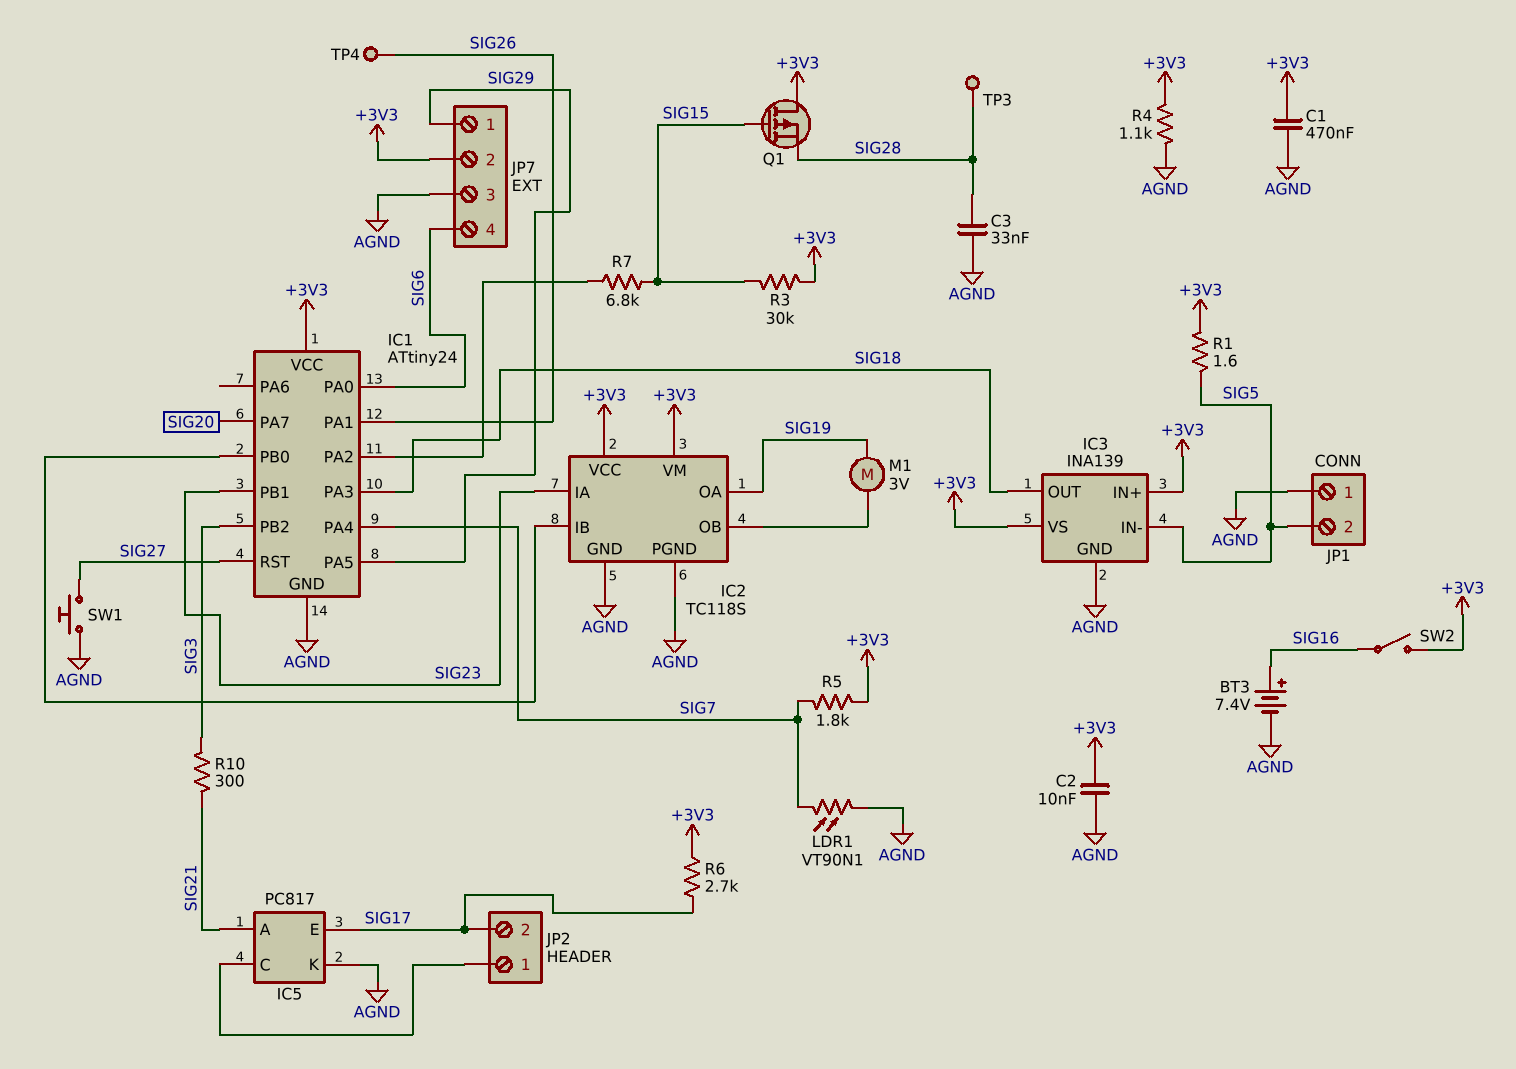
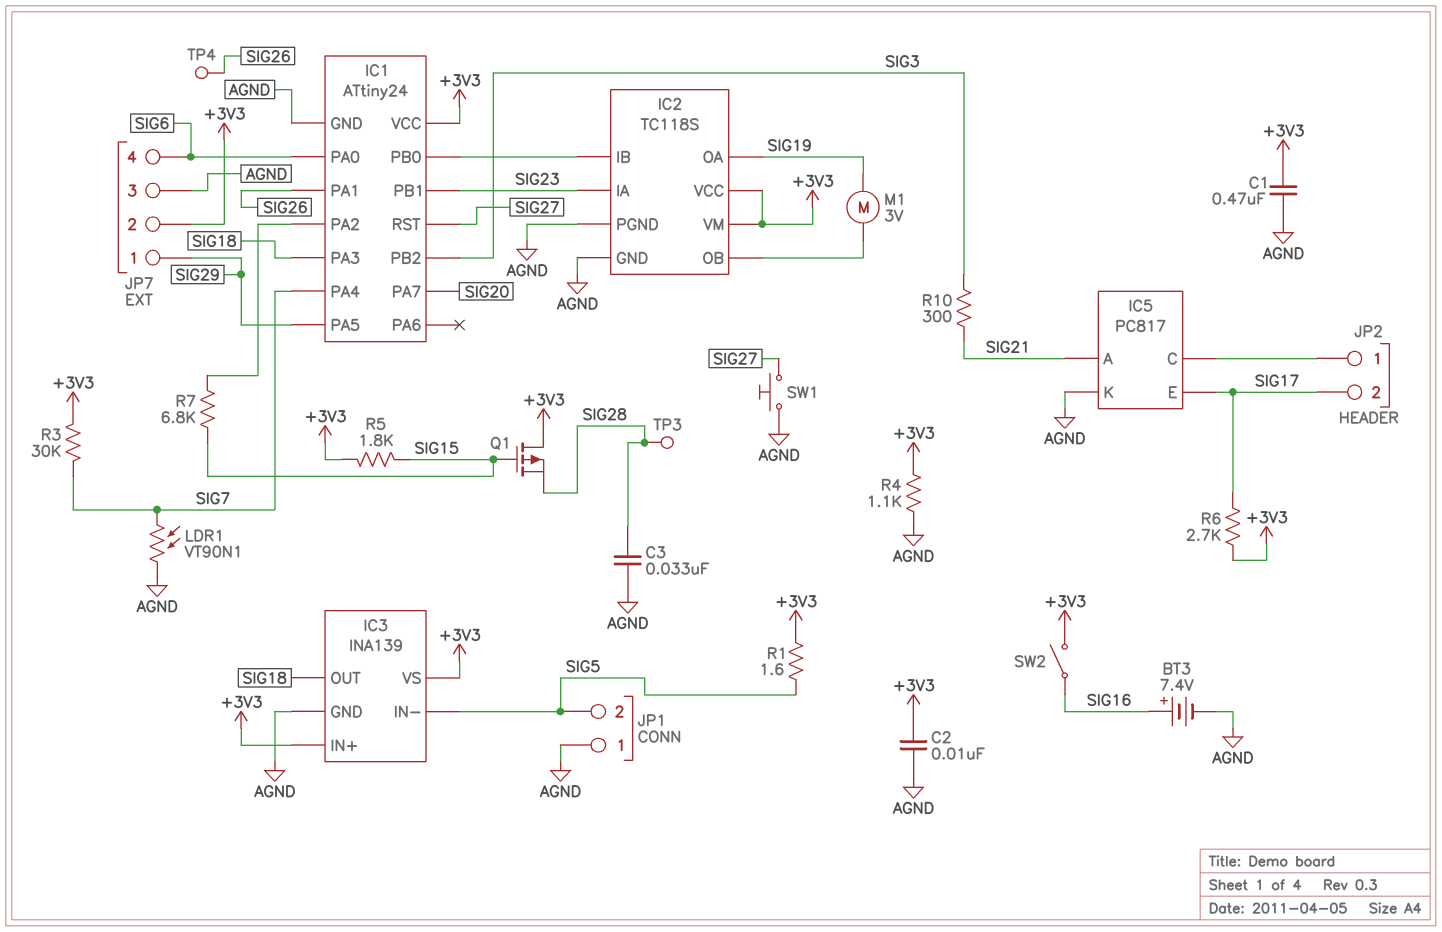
R3: 30k (+3V3, SIG15) -> 30k (+3V3, SIG7)
R5: 1.8k (+3V3, SIG7) -> 1.8k (+3V3, SIG15)

